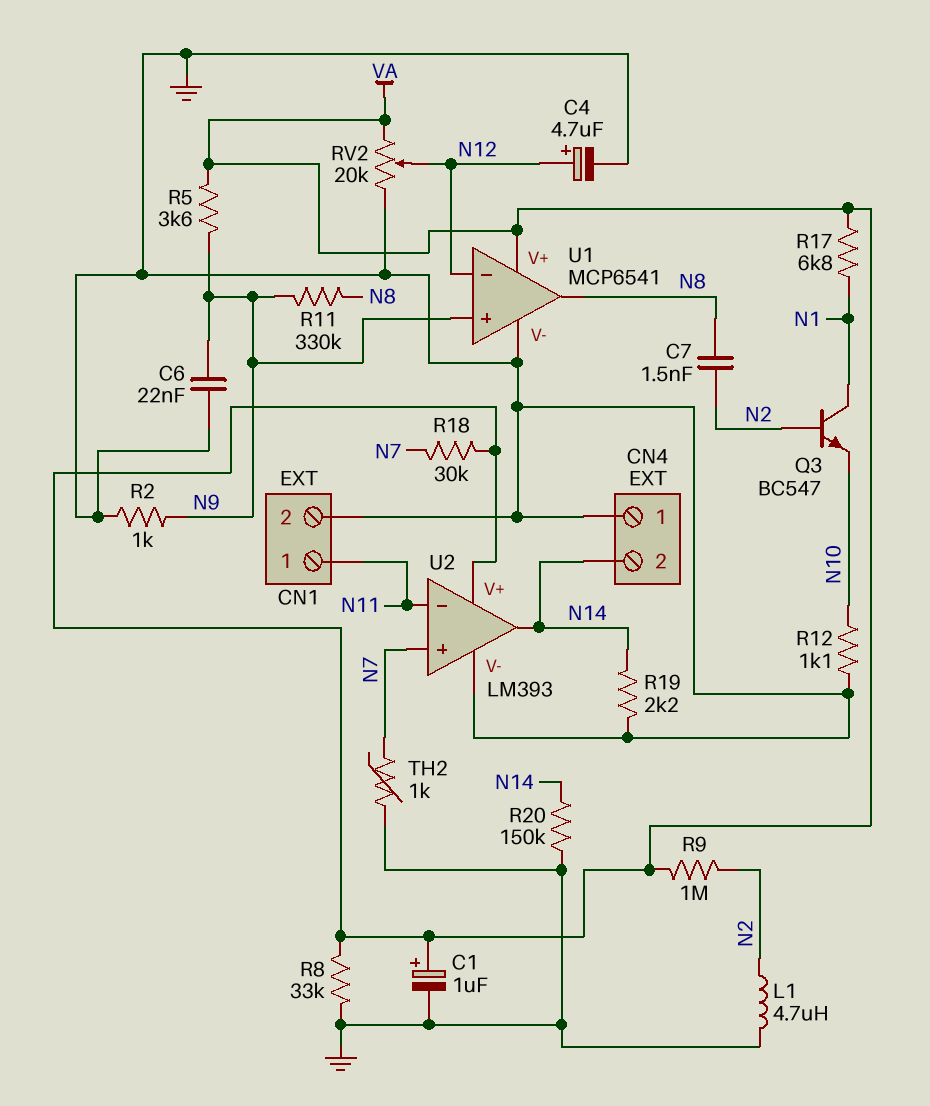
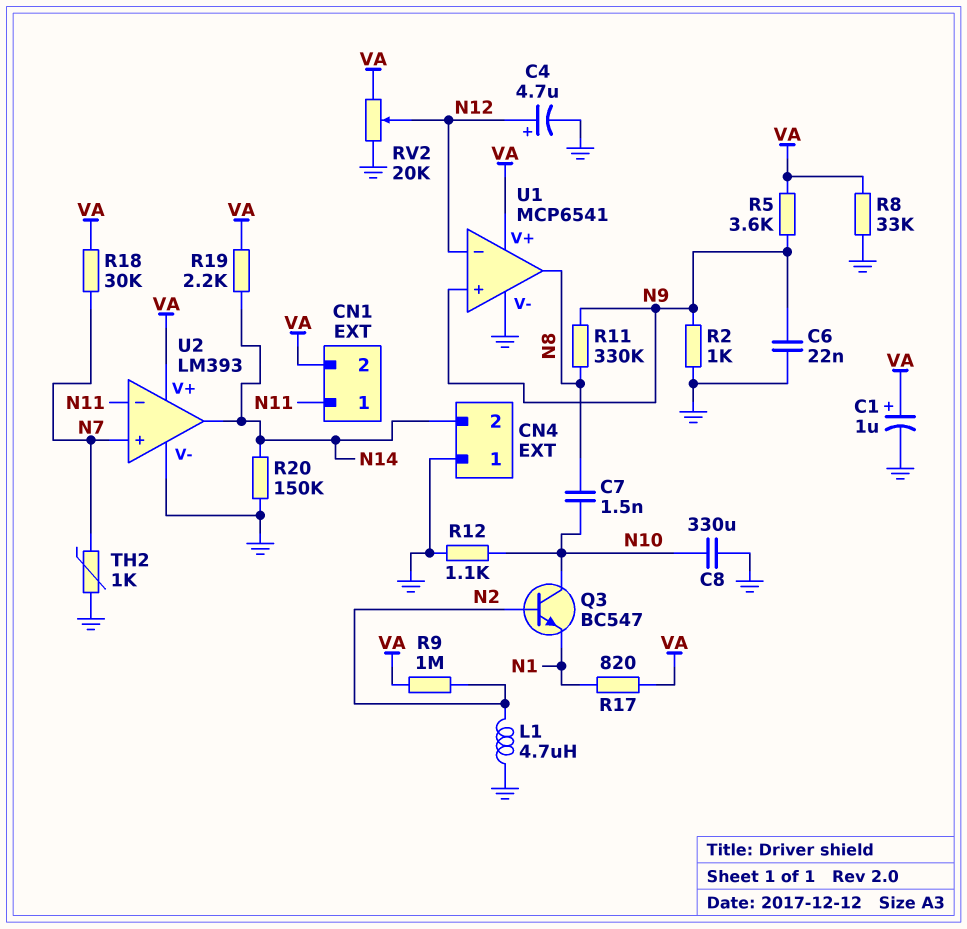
C7: 1.5nF (N2, N8) -> 1.5nF (N8, N10)
C8: none -> 330uF (GND, N10)
CN1 pin 2: GND -> VA
Q3: NPN BC547 (B N2, C N1, E N10) -> NPN BC547 (B N2, C N10, E N1)
R17: 6.8k (N1, VA) -> 820 (N1, VA)
R19: 2.2k (GND, N14) -> 2.2k (N14, VA)

